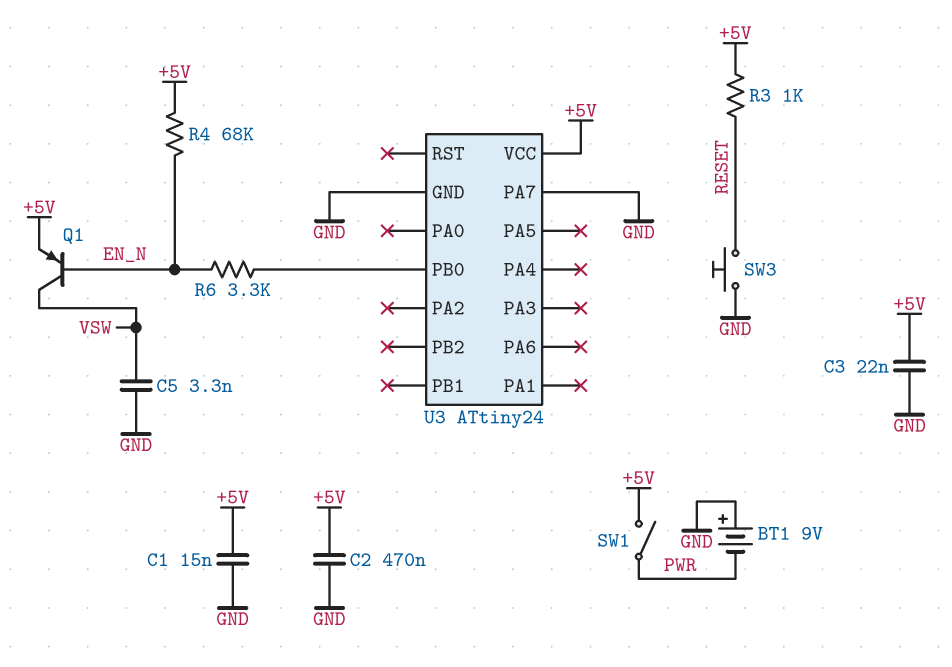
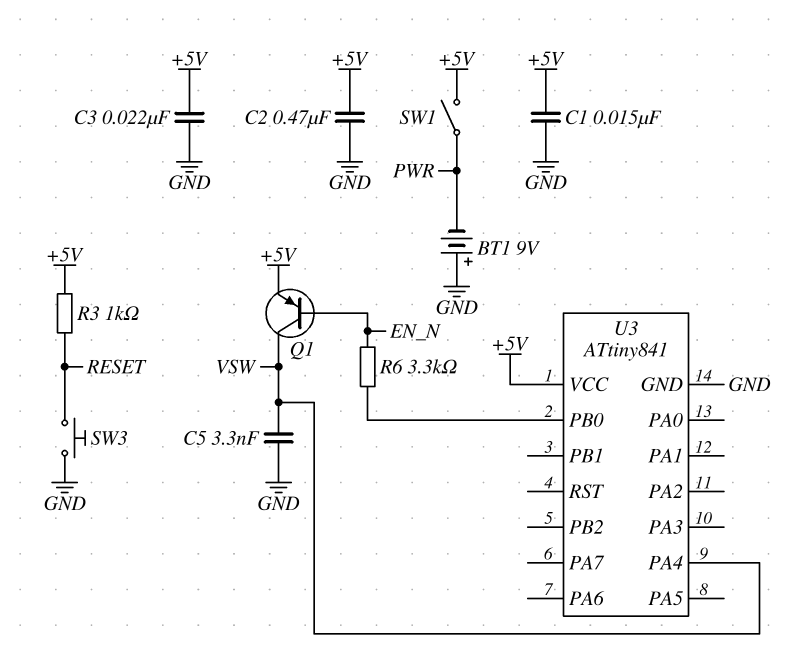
R4: 68k (+5V, EN_N) -> none
U3: ATtiny24 -> ATtiny841
U3 pin PA4: none -> VSW
U3 pin PA7: GND -> none

